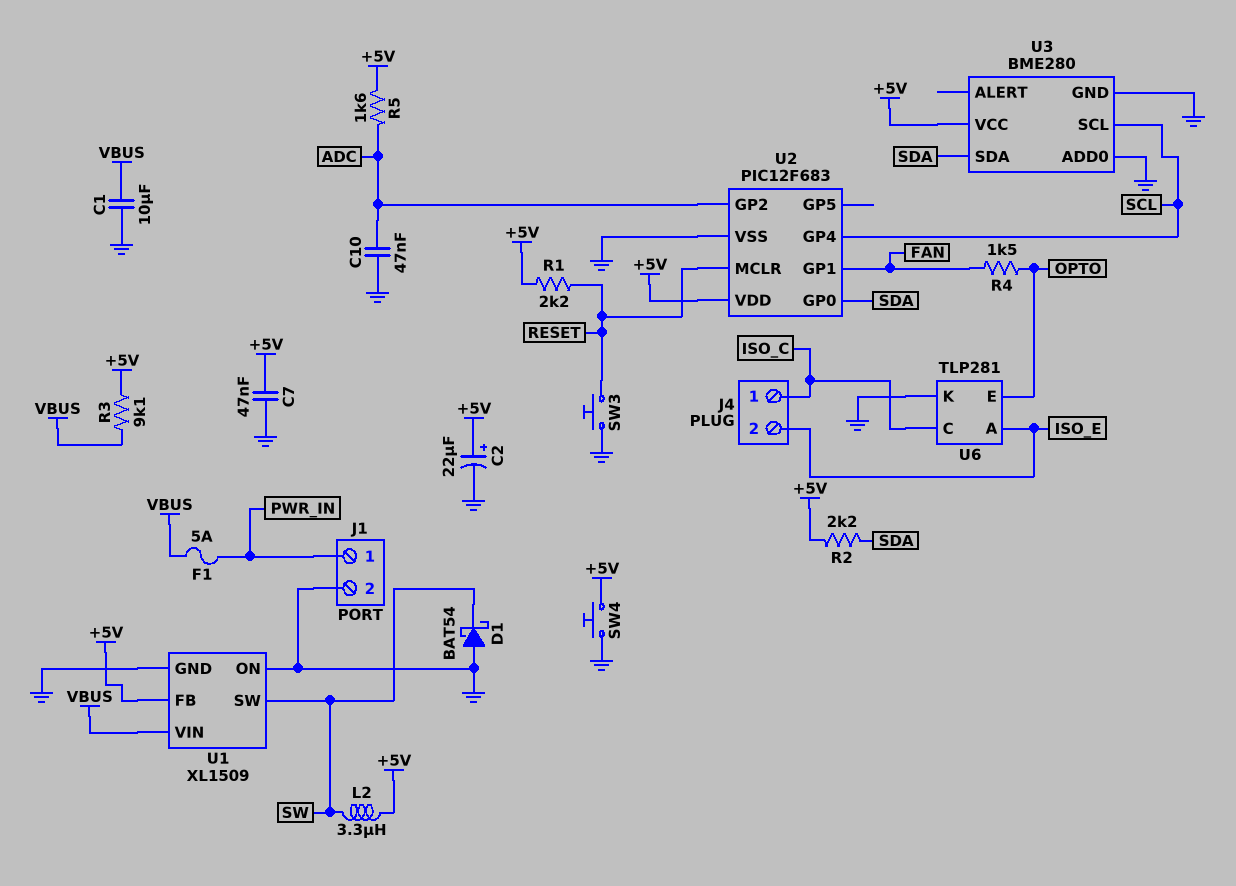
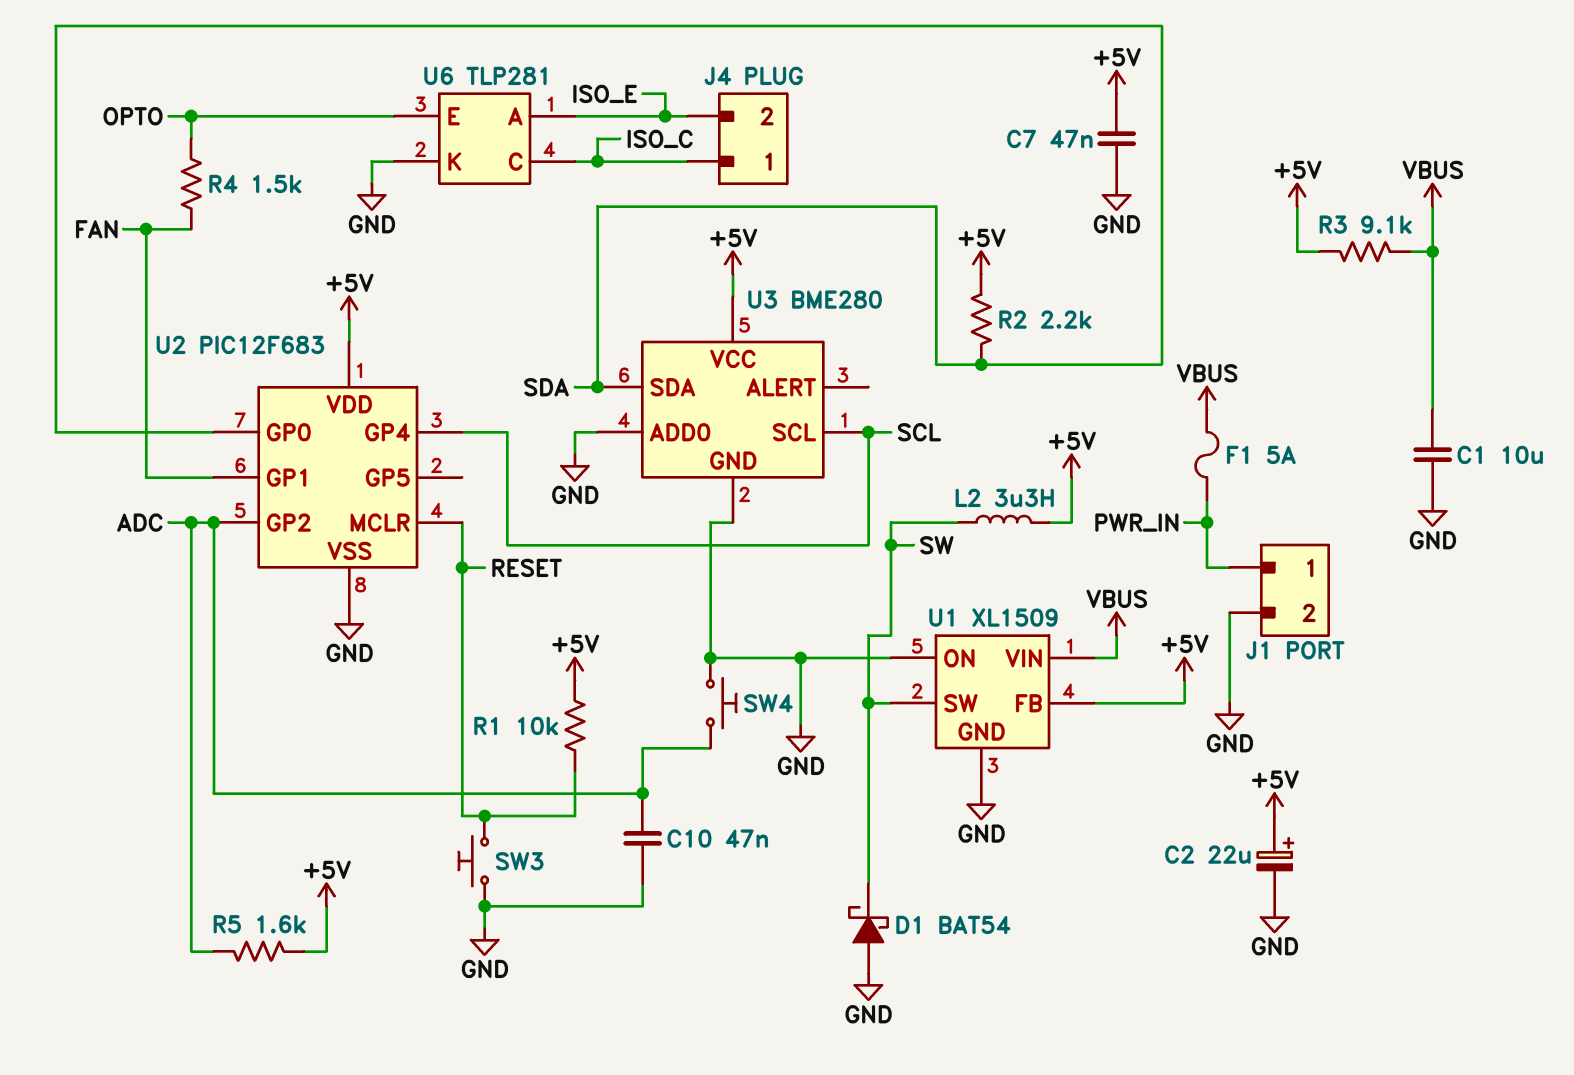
R1: 2.2k (+5V, RESET) -> 10k (+5V, RESET)
SW4: button (+5V, GND) -> button (ADC, GND)

